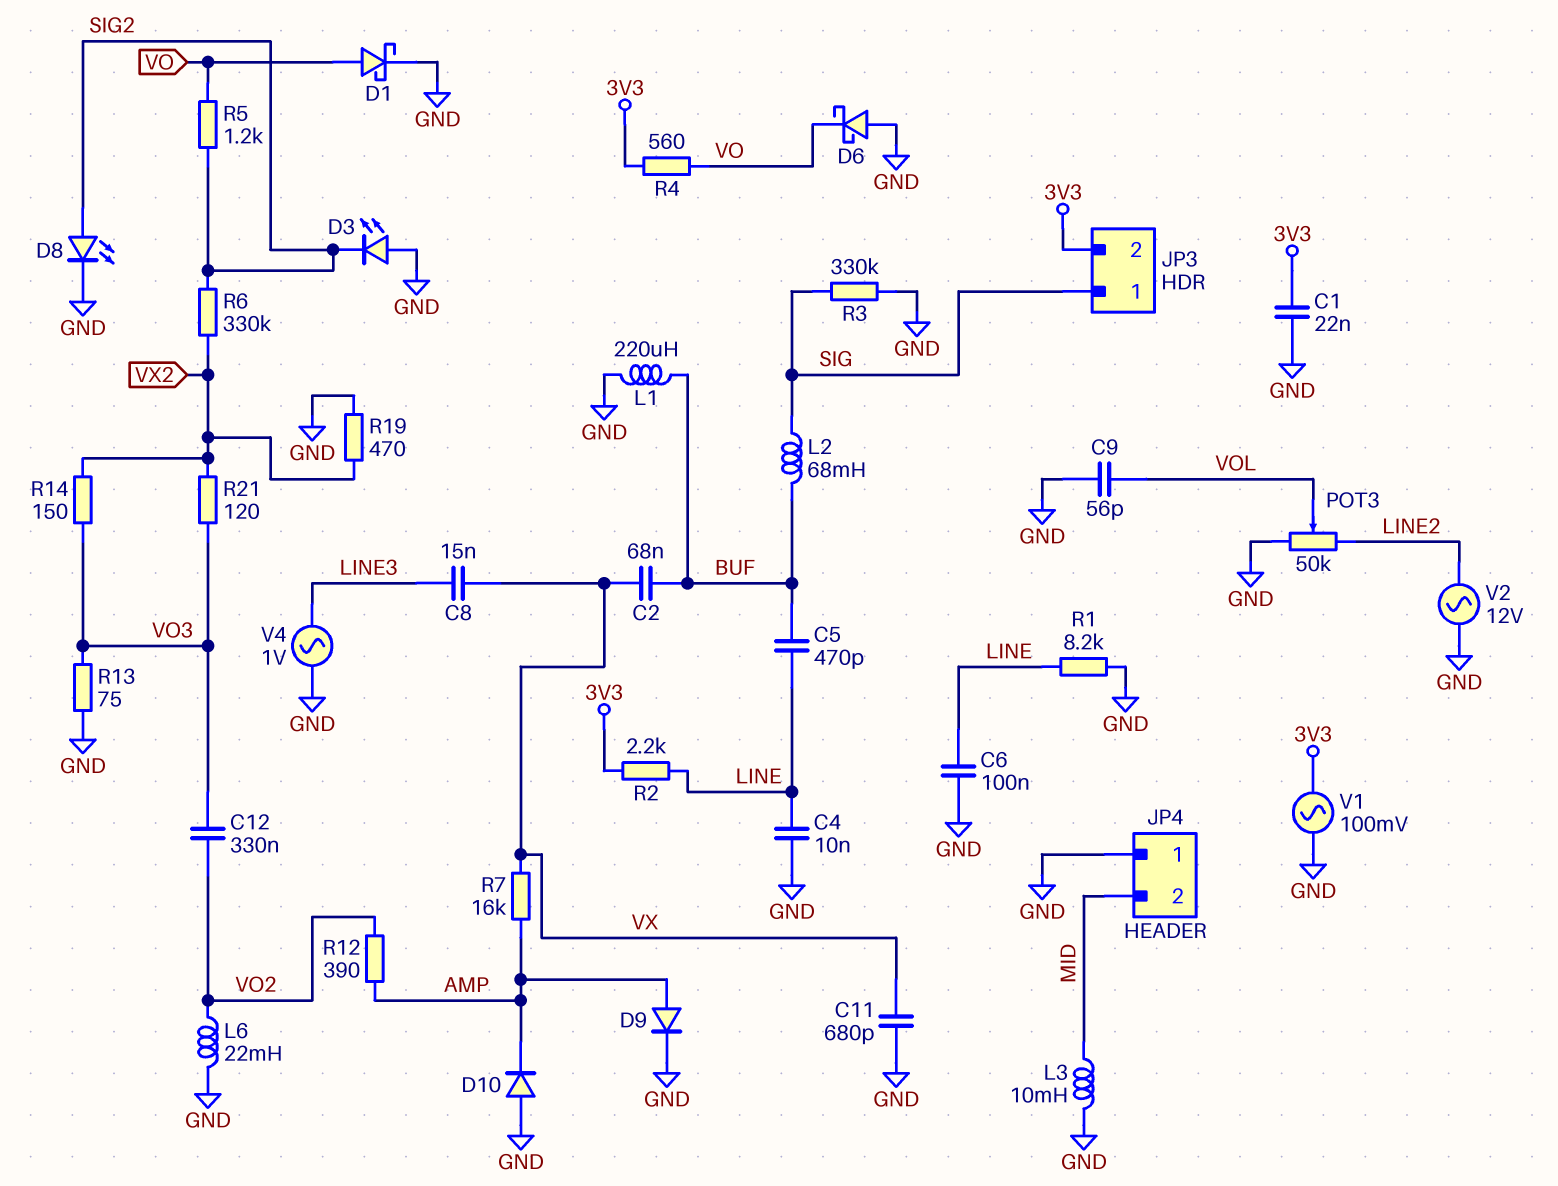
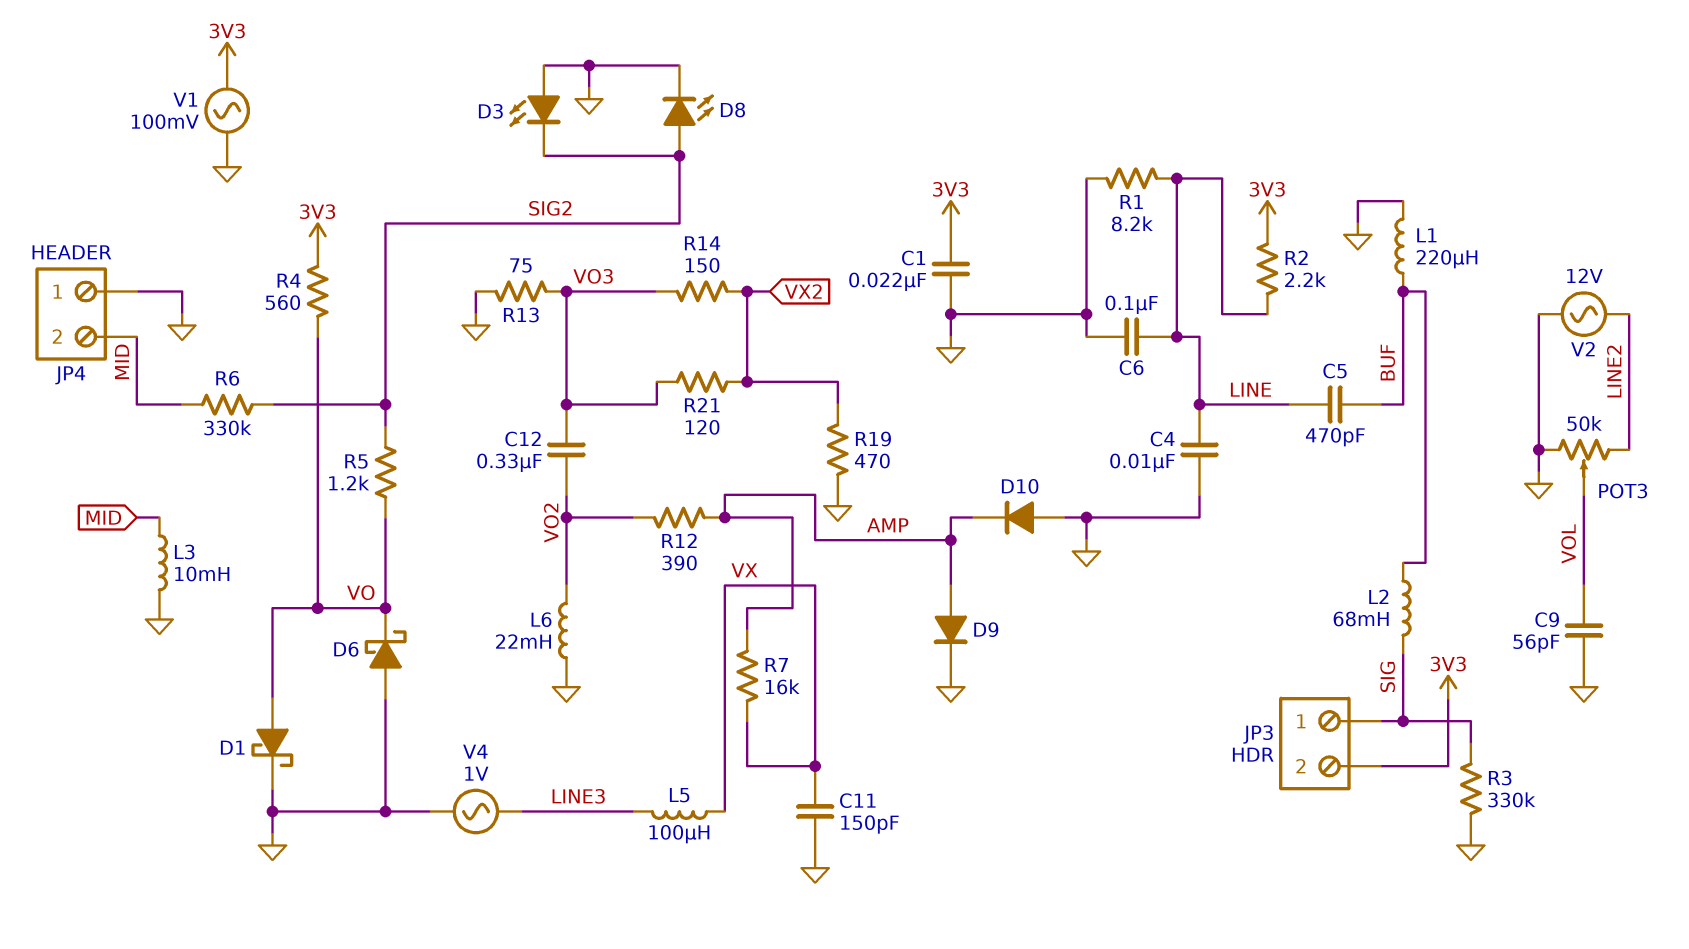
C2: 68nF (BUF, VX) -> none
C8: 15nF (LINE3, VX) -> none
C11: 680pF (GND, VX) -> 150pF (GND, VX)
L5: none -> 100uH (LINE3, VX)
R6: 330k (SIG2, VX2) -> 330k (MID, SIG2)

